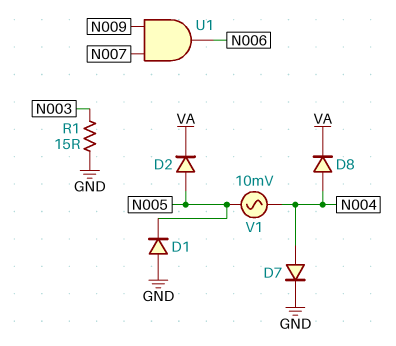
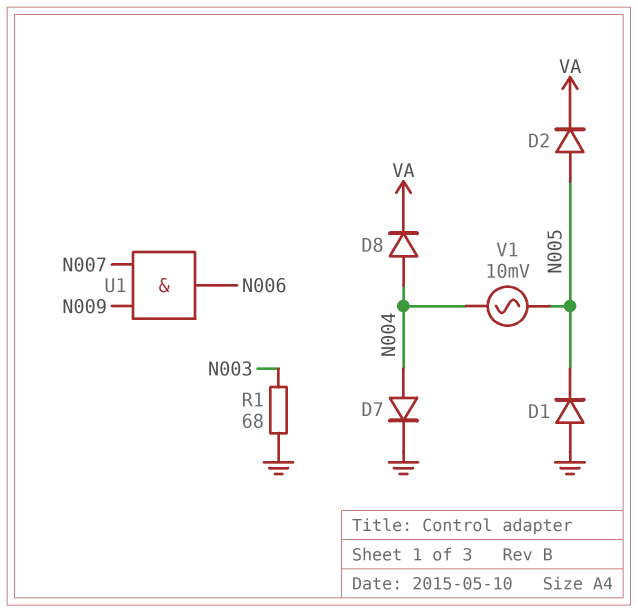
R1: 15 (GND, N003) -> 68 (GND, N003)

